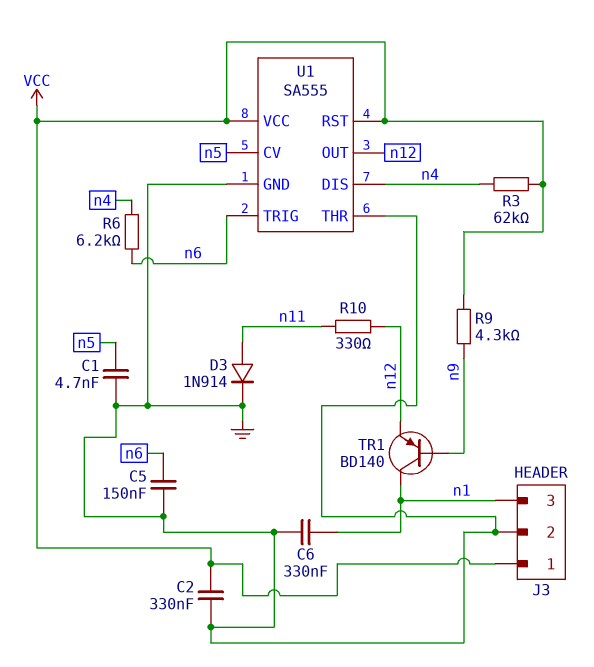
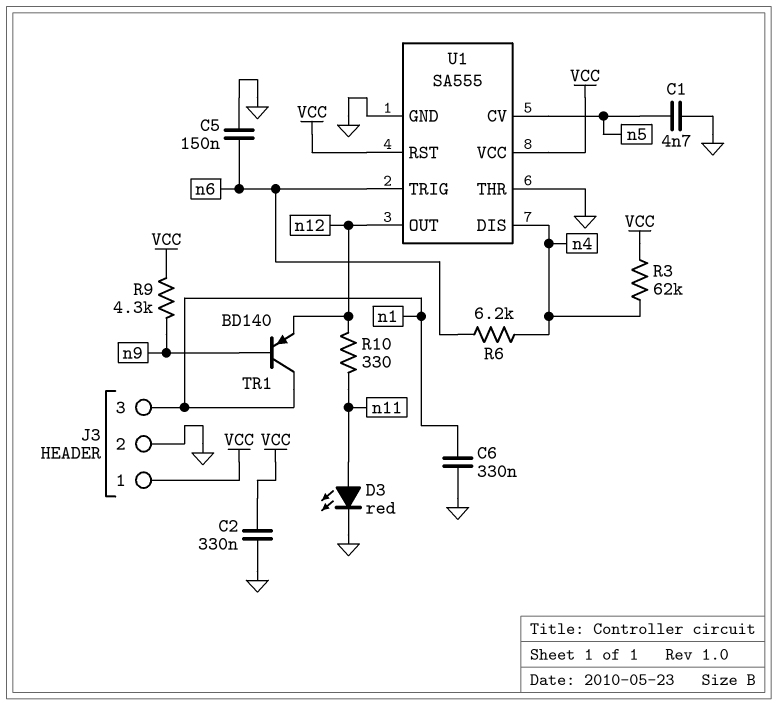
D3: diode 1N914 (A n11, K GND) -> LED red (A n11, K GND)

